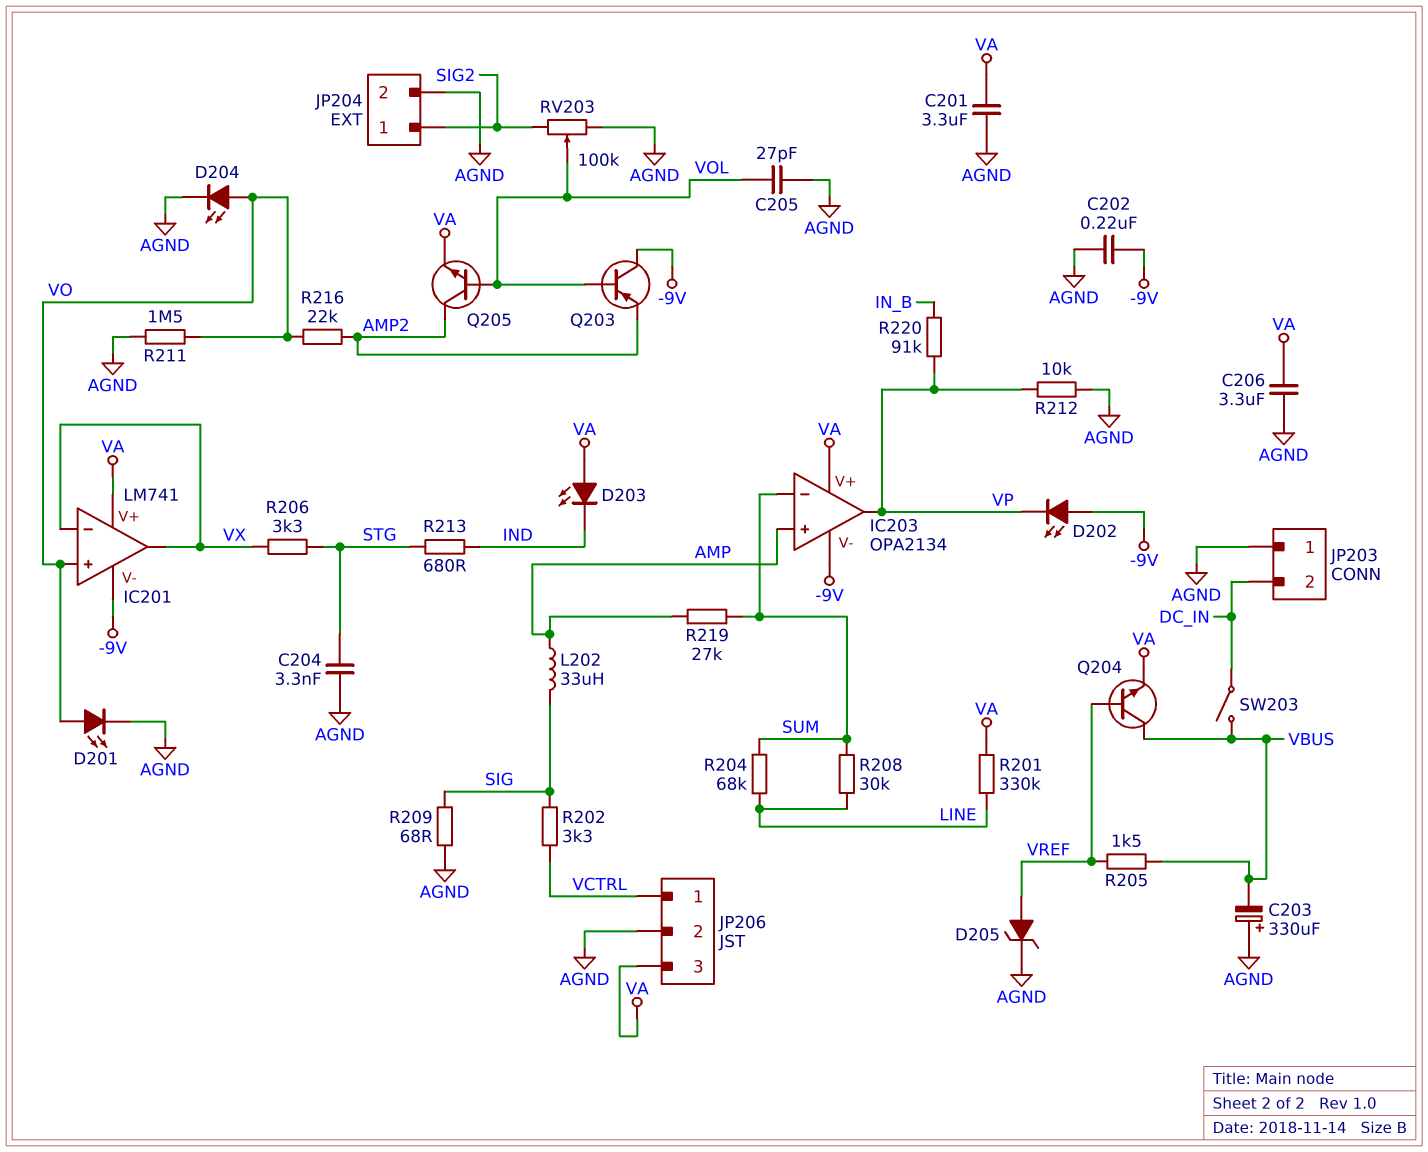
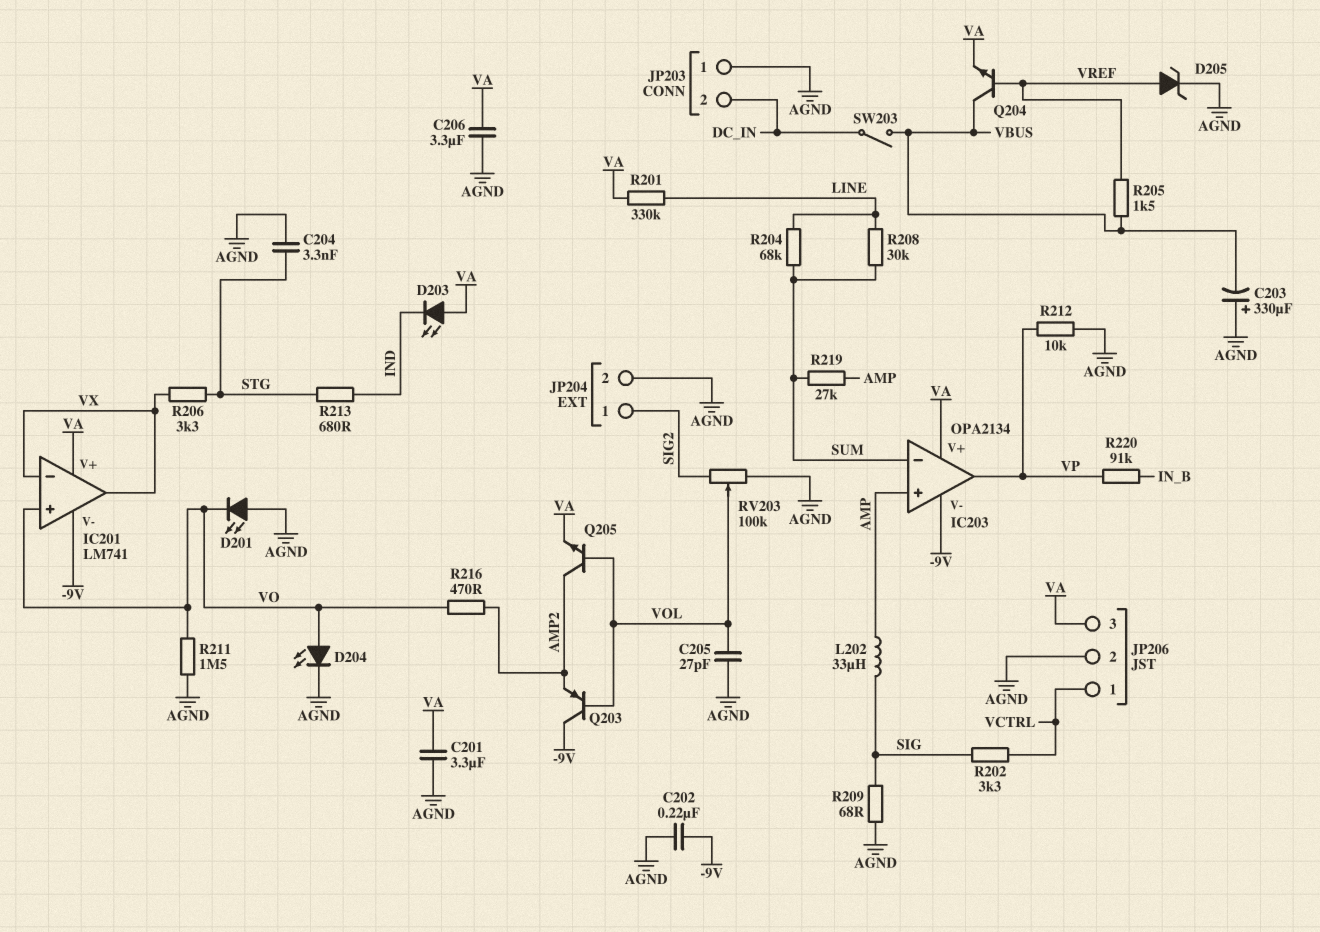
D201: LED (A VO, K AGND) -> LED (A AGND, K VO)
D202: LED (A -9V, K VP) -> none
R216: 22k (AMP2, VO) -> 470 (AMP2, VO)

